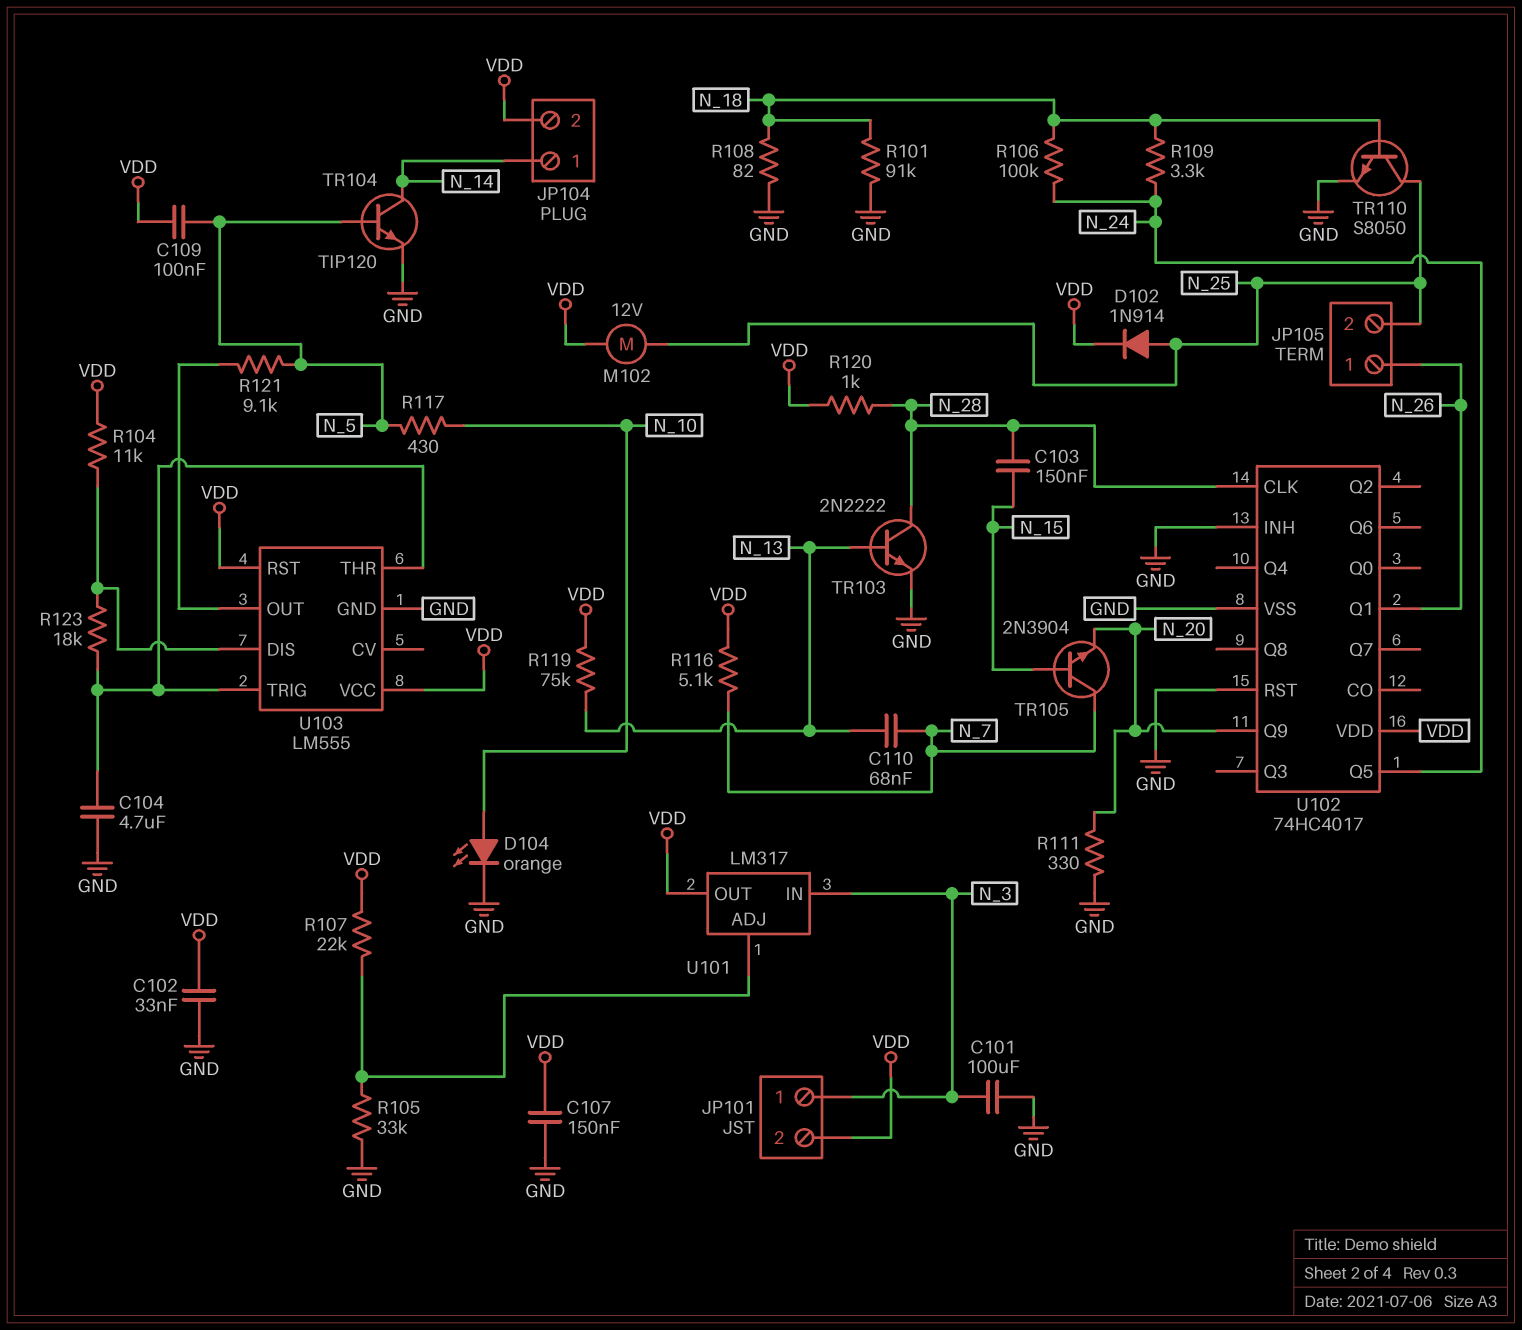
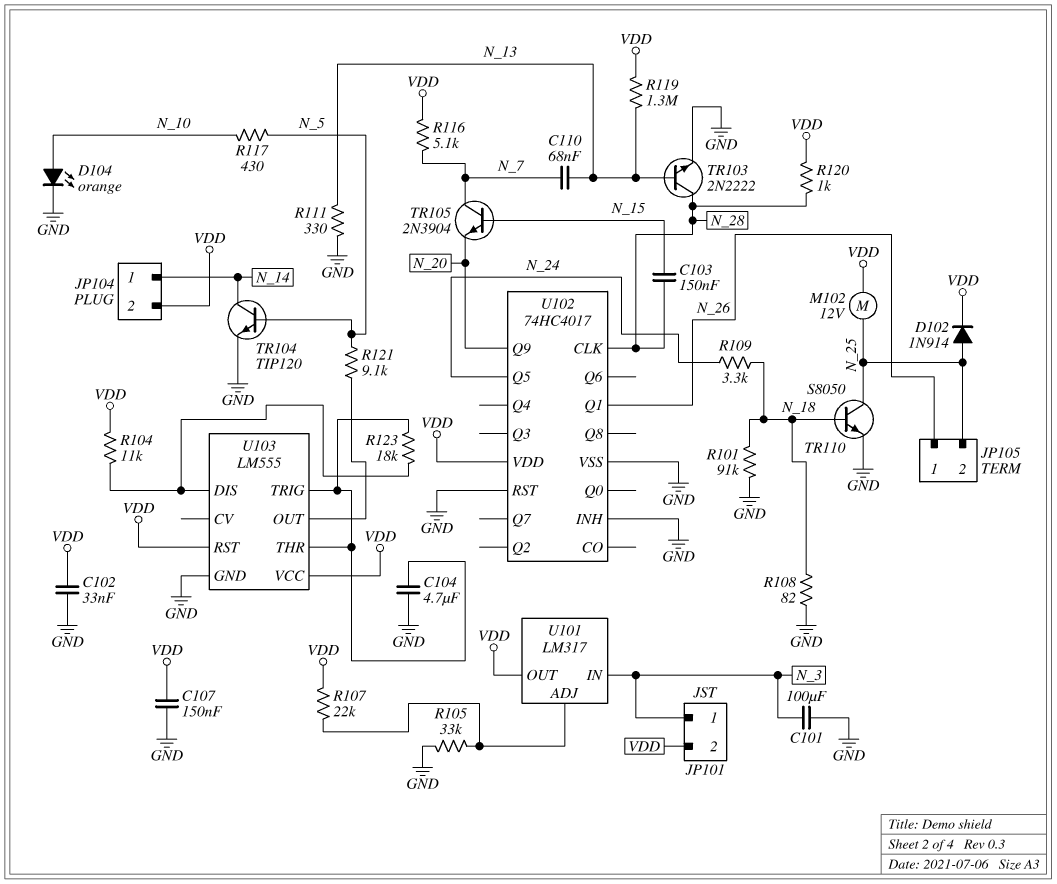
C109: 100nF (N_5, VDD) -> none
R106: 100k (N_18, N_24) -> none
R111: 330 (GND, N_20) -> 330 (GND, N_13)
R119: 75k (N_13, VDD) -> 1.3M (N_13, VDD)

